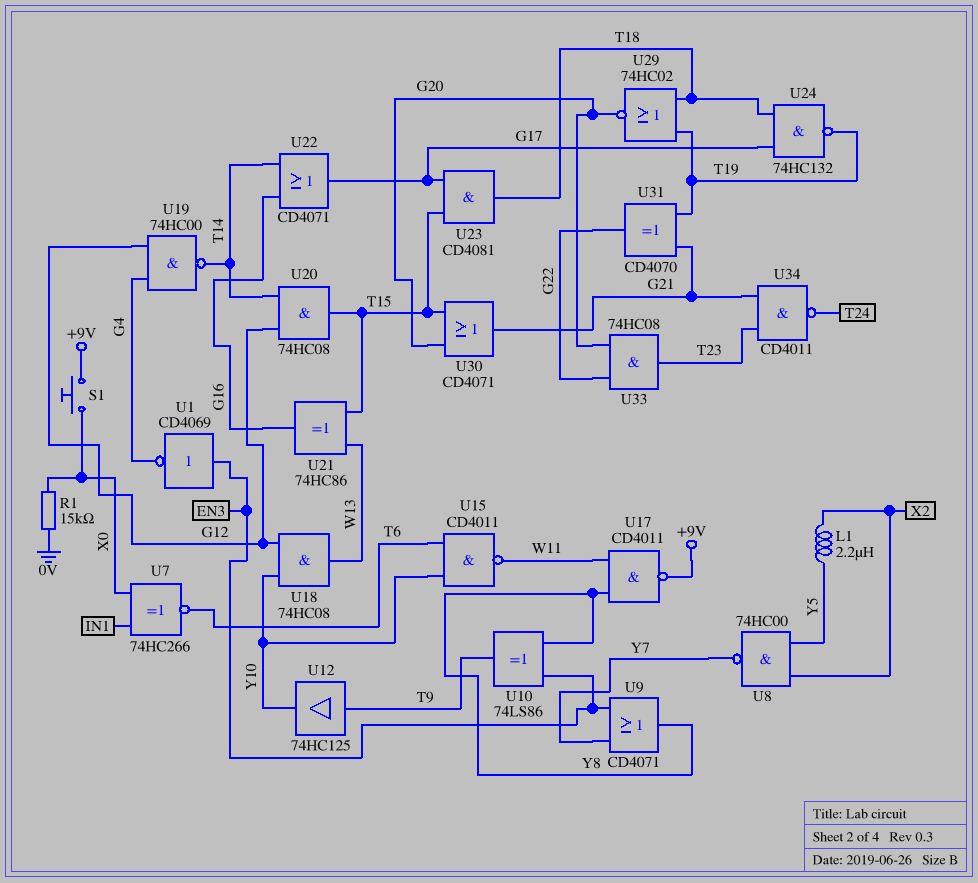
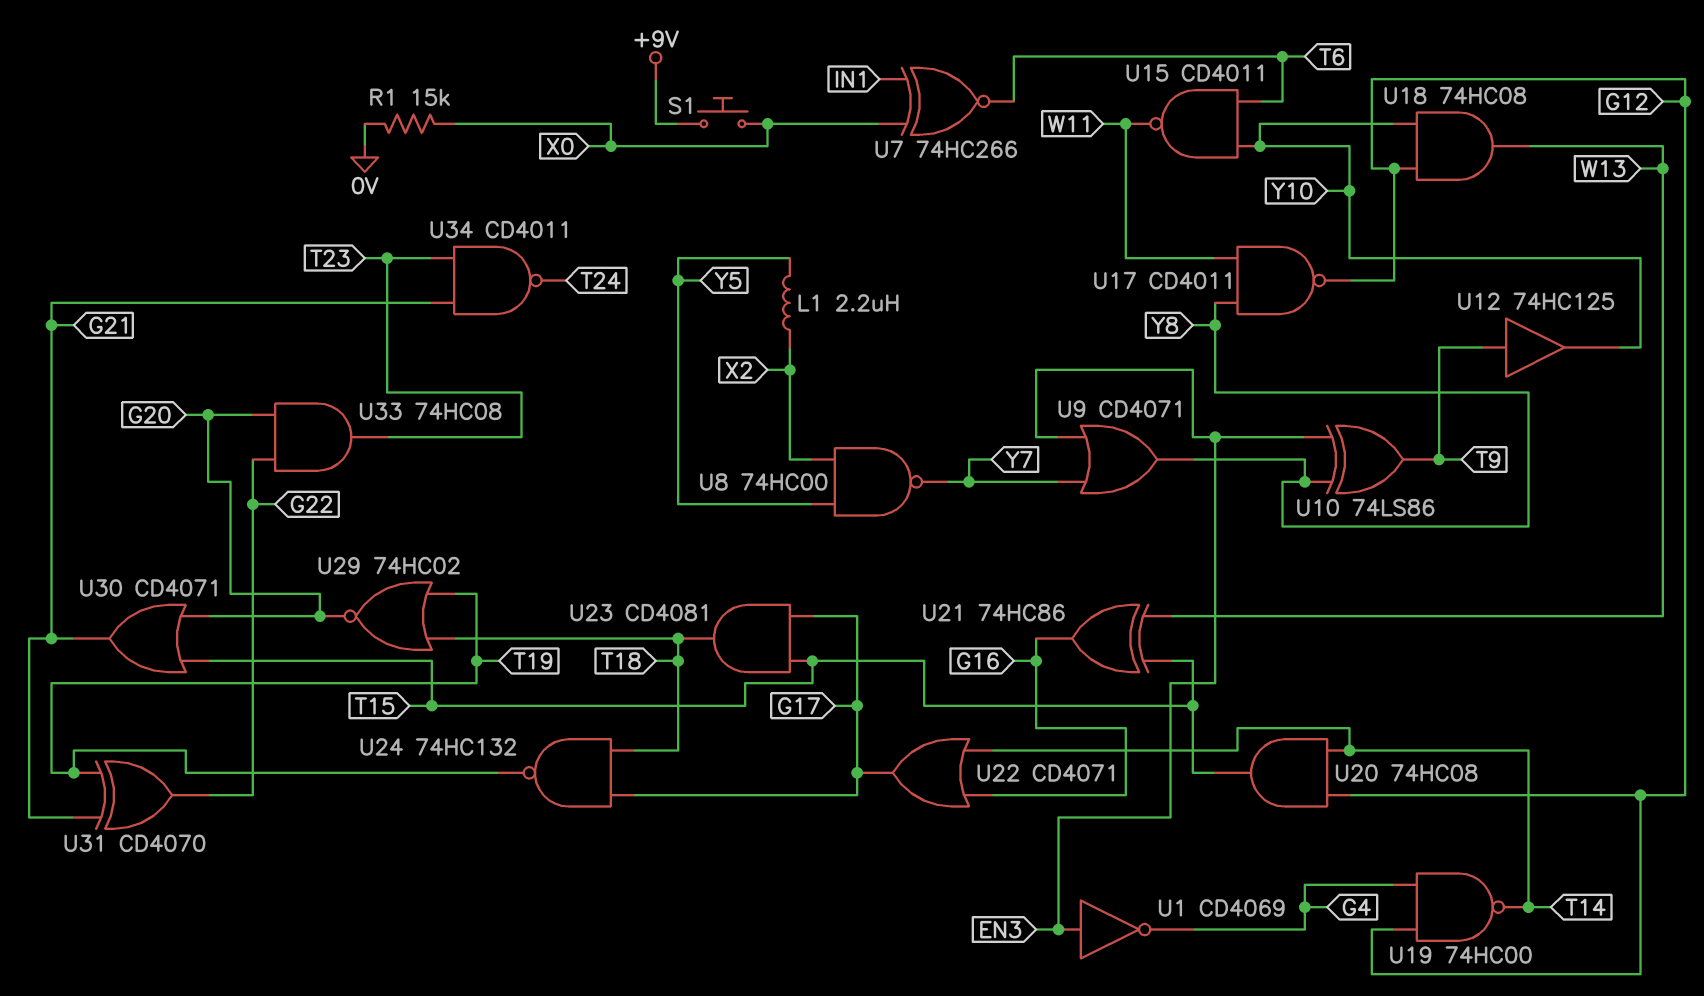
U17: NAND CD4011 (in W11, in Y8, out +9V) -> NAND CD4011 (in W11, in Y8, out G12)

